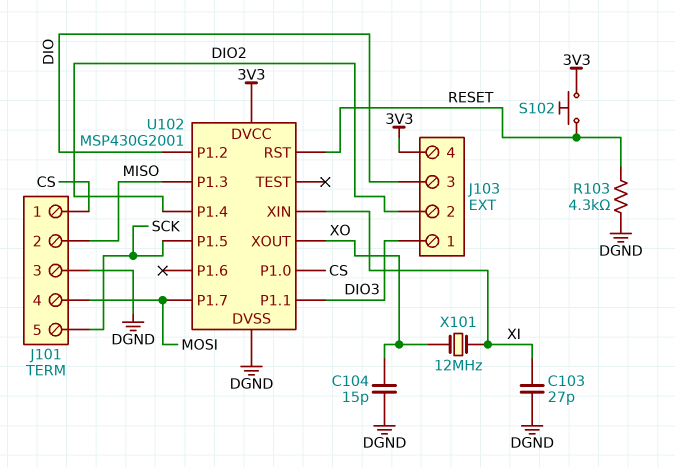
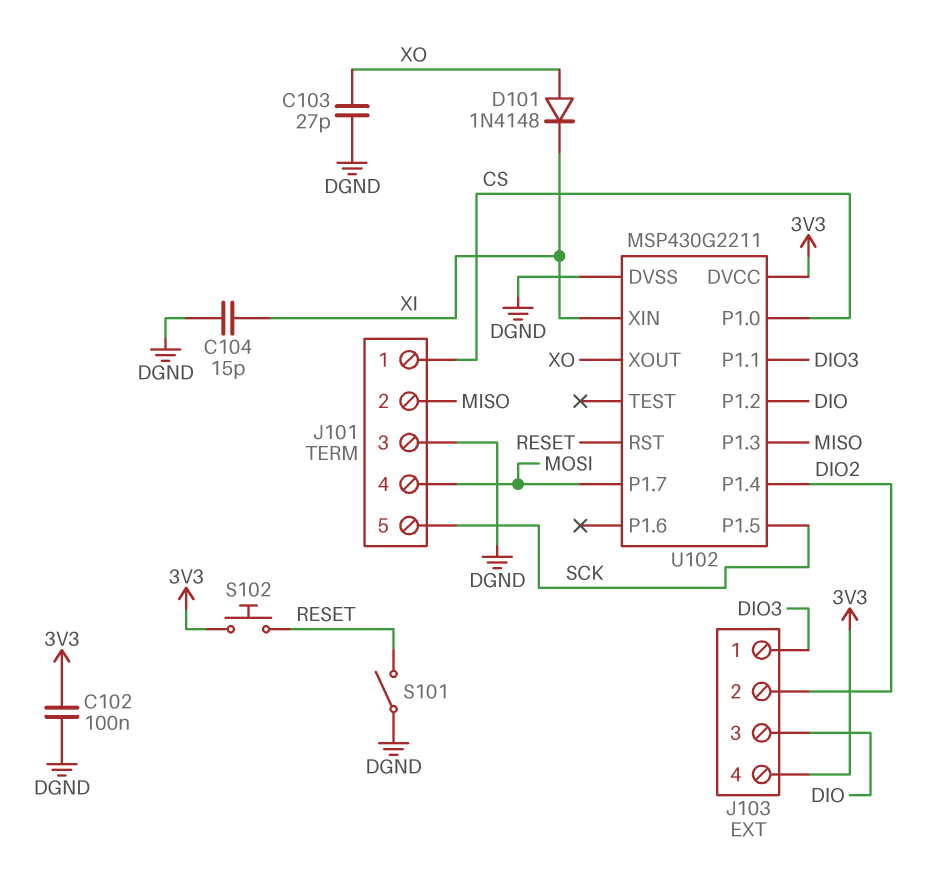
C102: none -> 100nF (3V3, DGND)
C103: 27pF (DGND, XI) -> 27pF (DGND, XO)
C104: 15pF (DGND, XO) -> 15pF (DGND, XI)
D101: none -> diode 1N4148 (A XO, K XI)
R103: 4.3k (DGND, RESET) -> none
S101: none -> switch (DGND, RESET)
U102: MSP430G2001 -> MSP430G2211
X101: 12MHz (XI, XO) -> none

